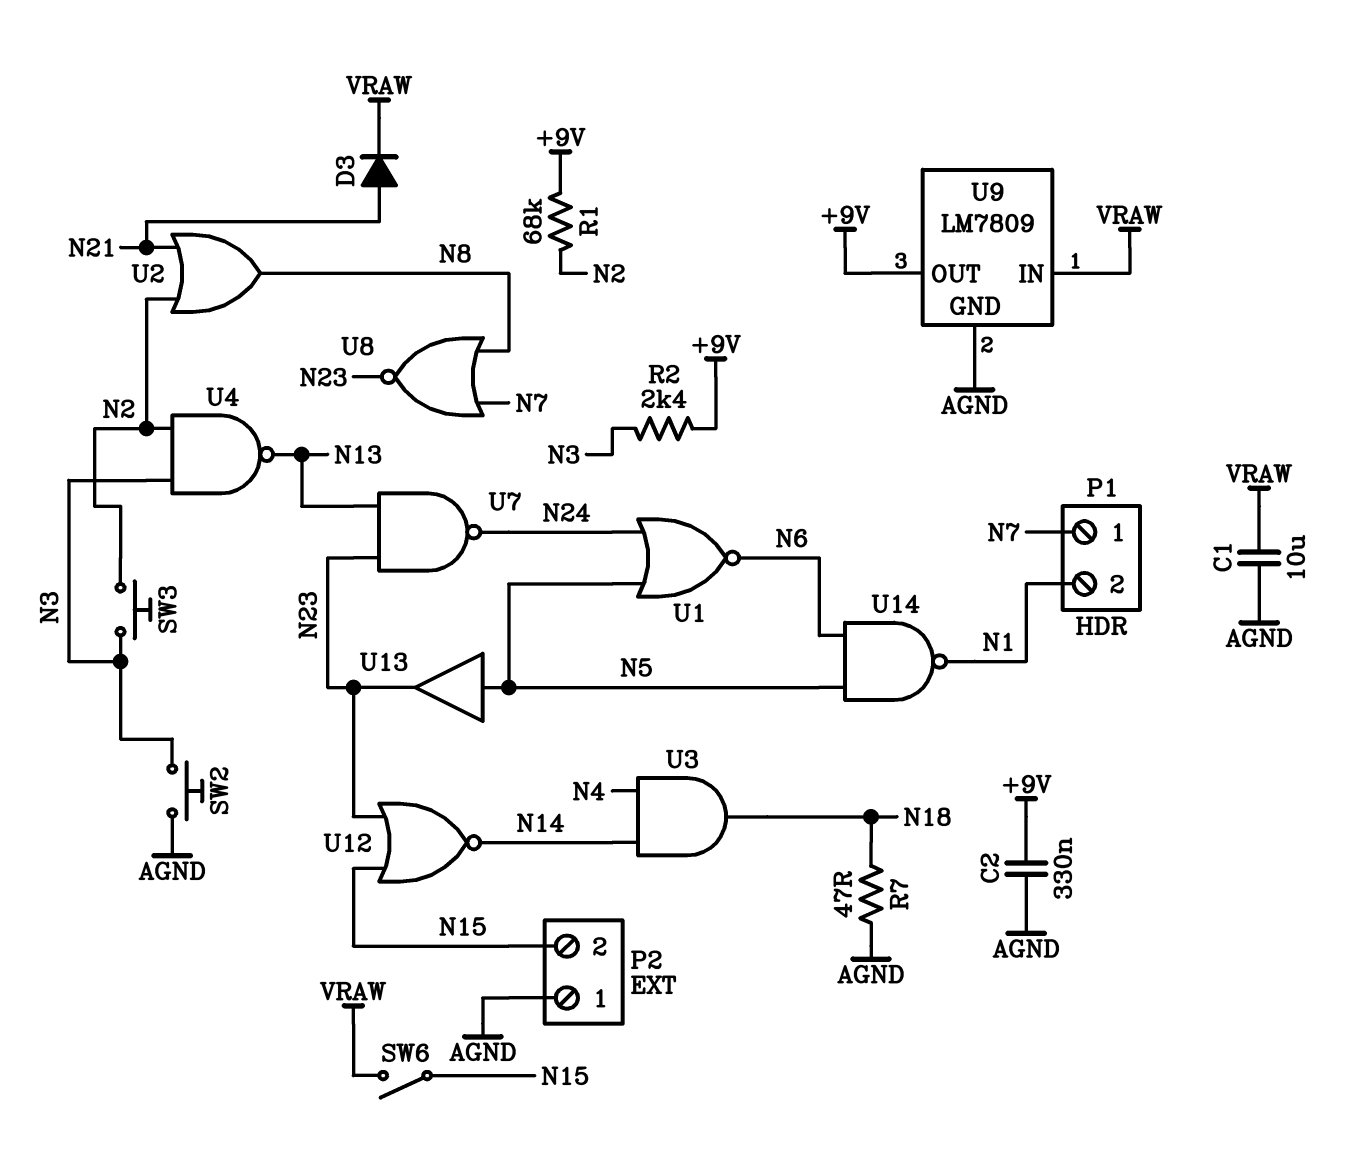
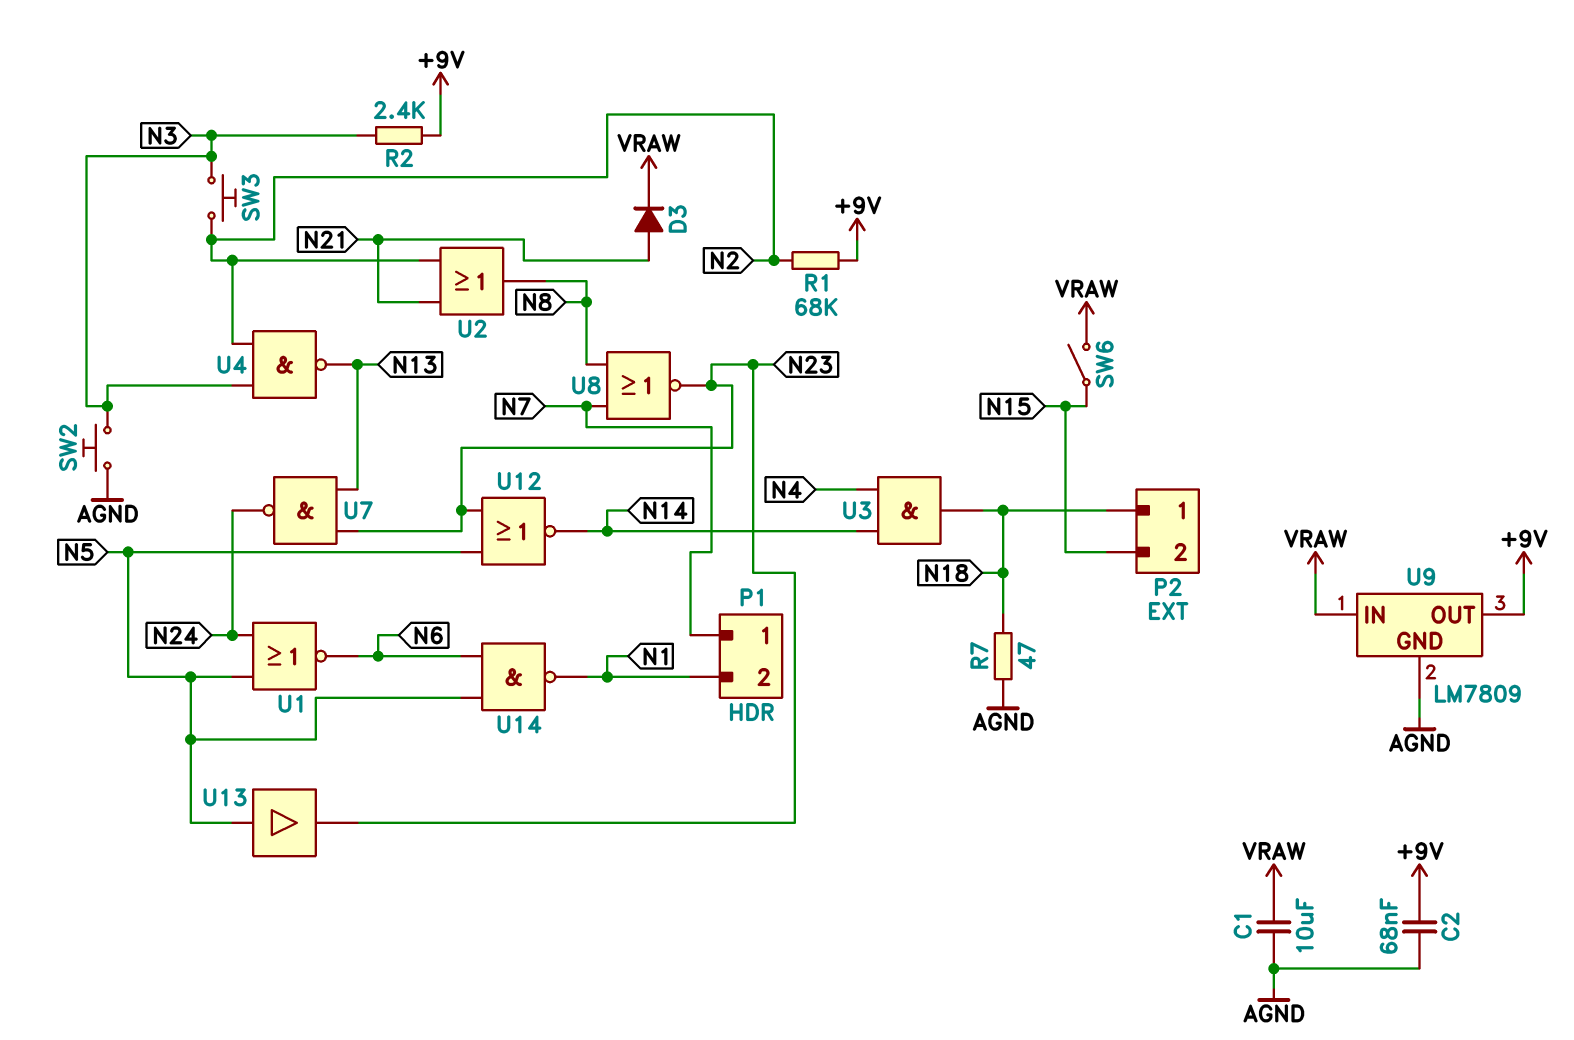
C2: 330nF (+9V, AGND) -> 68nF (+9V, AGND)
P2 pin 1: AGND -> N18
U12: NOR (in N15, in N23, out N14) -> NOR (in N5, in N23, out N14)

